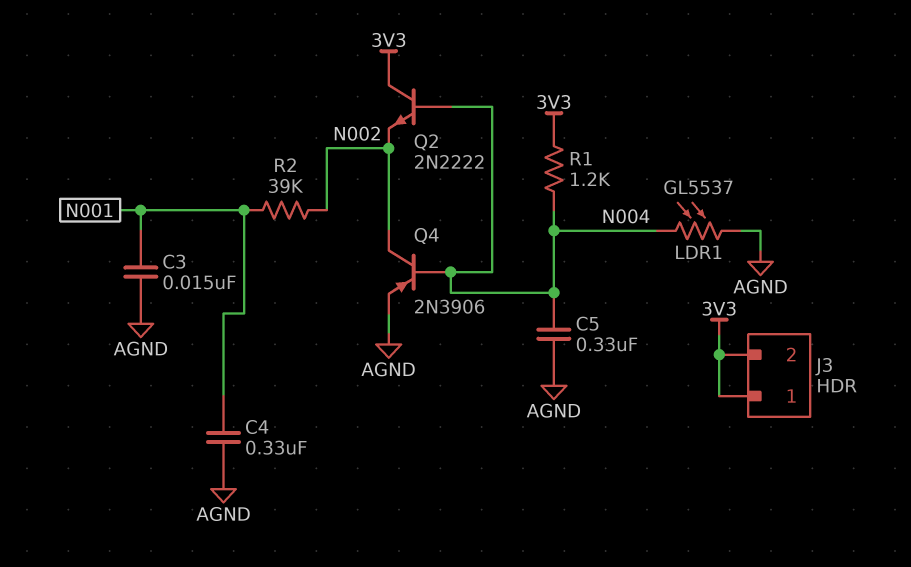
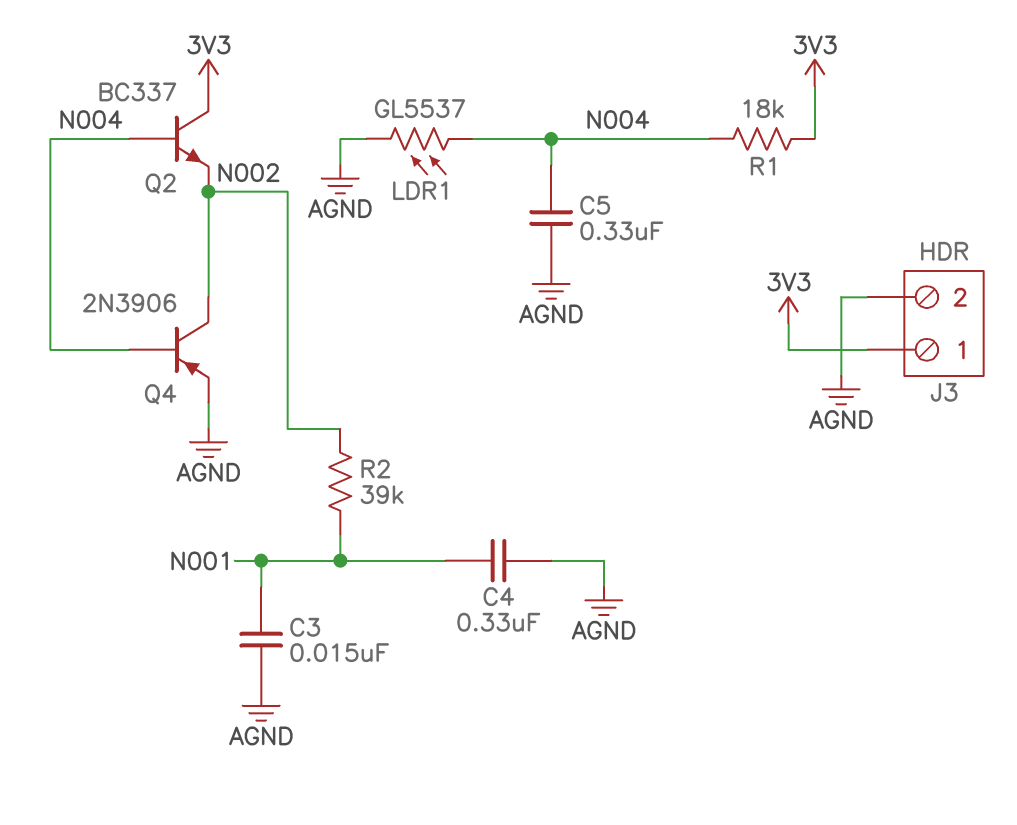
J3 pin 2: 3V3 -> AGND
Q2: NPN 2N2222 (B N004, C 3V3, E N002) -> NPN BC337 (B N004, C 3V3, E N002)
R1: 1.2k (3V3, N004) -> 18k (3V3, N004)

